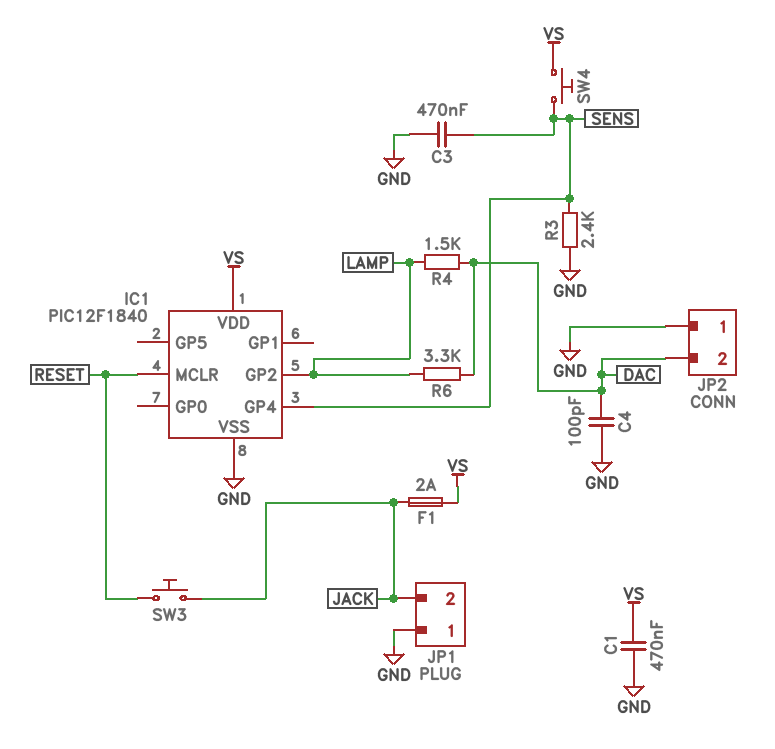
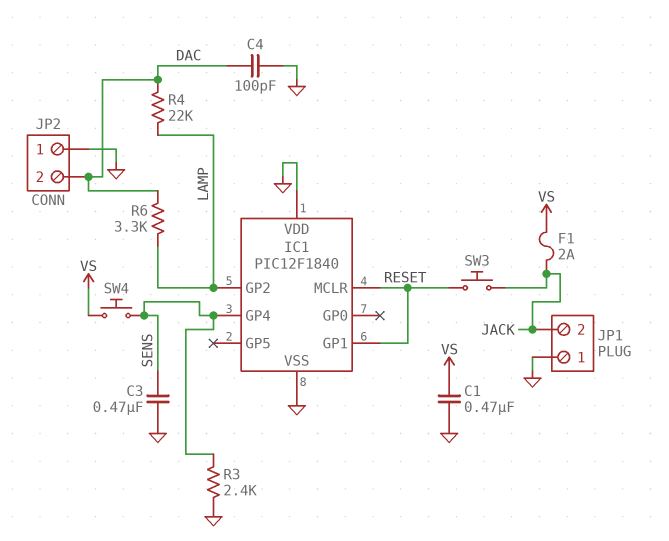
IC1 pin GP1: none -> RESET
IC1 pin VDD: VS -> GND
R4: 1.5k (DAC, LAMP) -> 22k (DAC, LAMP)

